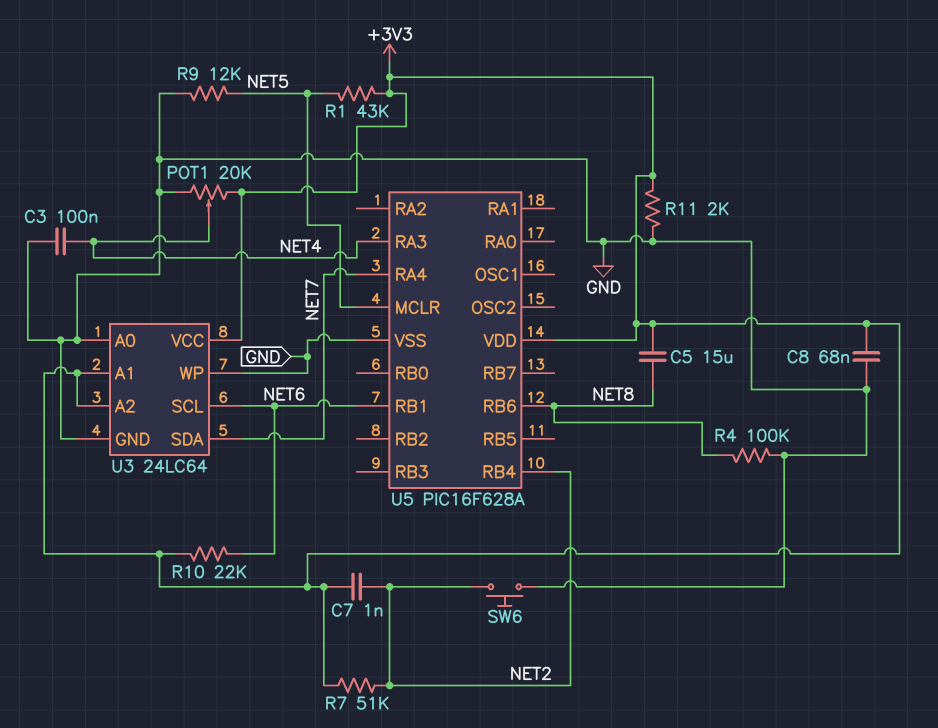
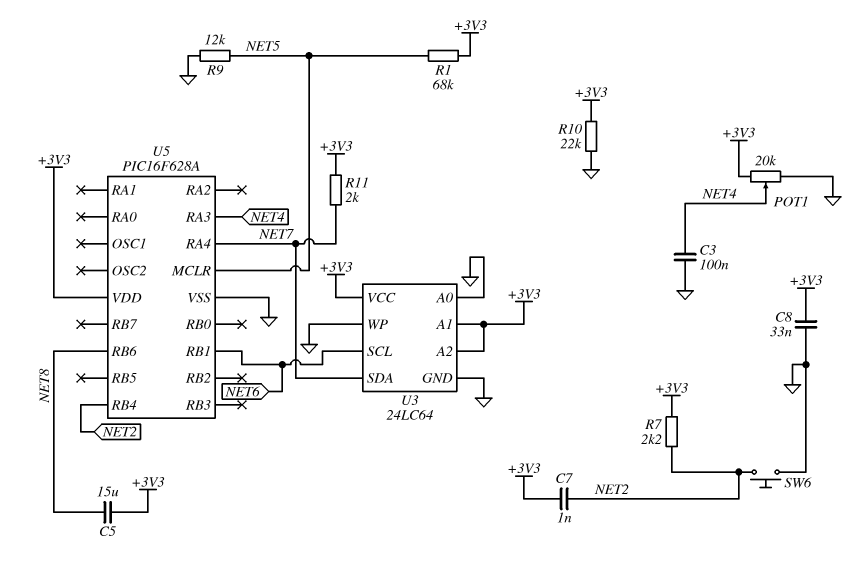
C8: 68nF (+3V3, GND) -> 33nF (+3V3, GND)
R1: 43k (+3V3, NET5) -> 68k (+3V3, NET5)
R4: 100k (GND, NET8) -> none
R7: 51k (+3V3, NET2) -> 2.2k (+3V3, NET2)
R10: 22k (+3V3, NET6) -> 22k (+3V3, GND)
R11: 2k (+3V3, GND) -> 2k (+3V3, NET7)

